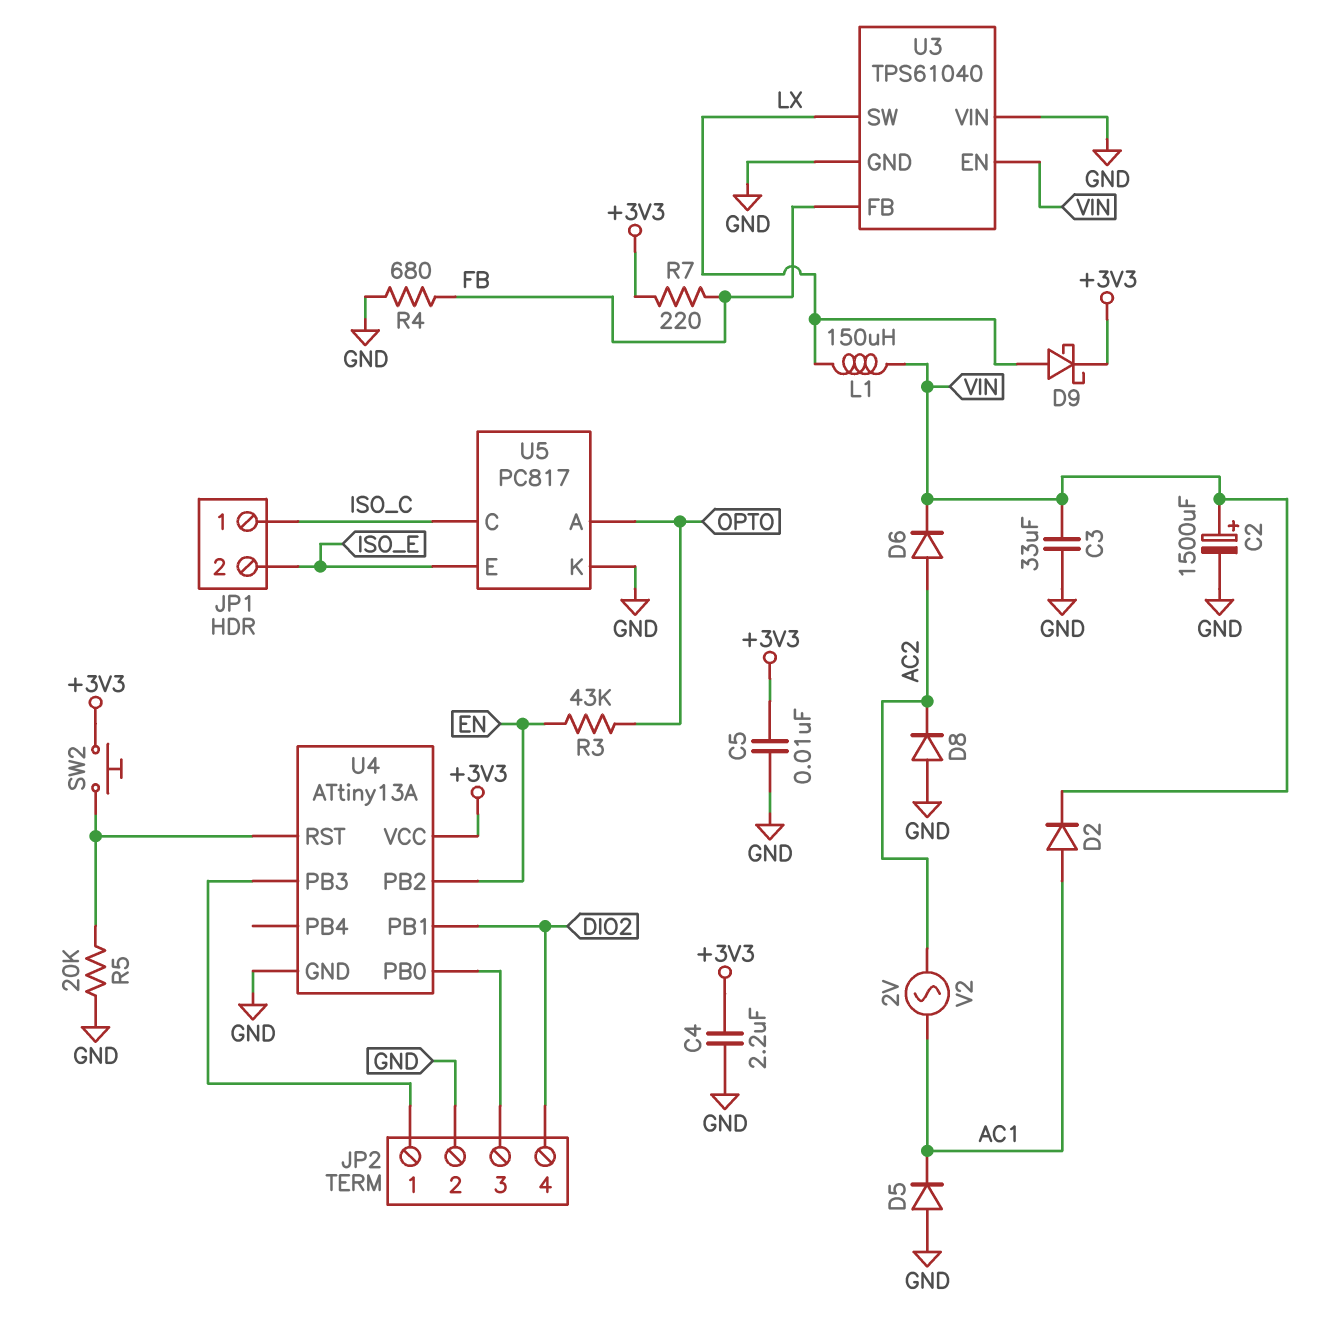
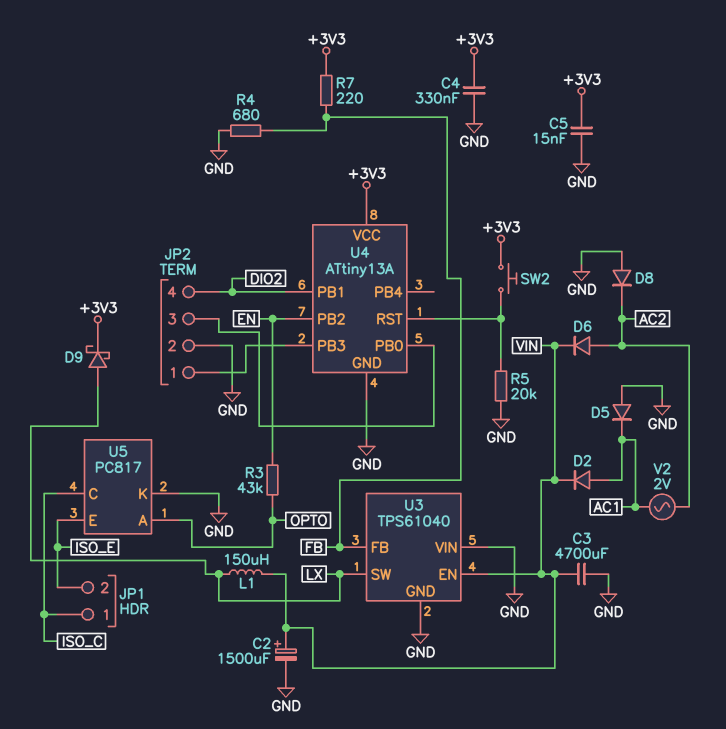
C3: 33uF (GND, VIN) -> 4700uF (GND, VIN)
C4: 2.2uF (+3V3, GND) -> 330nF (+3V3, GND)
C5: 10nF (+3V3, GND) -> 15nF (+3V3, GND)

